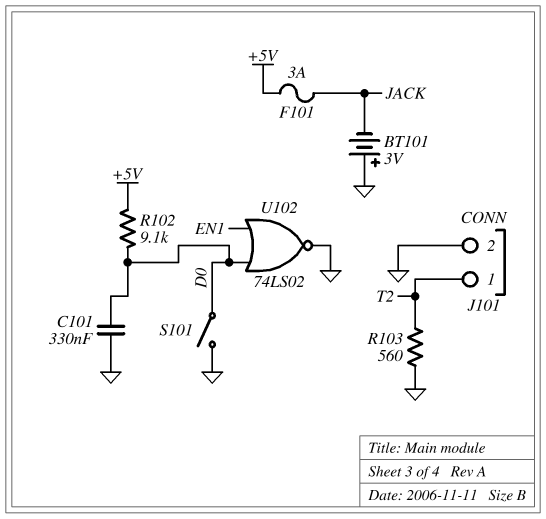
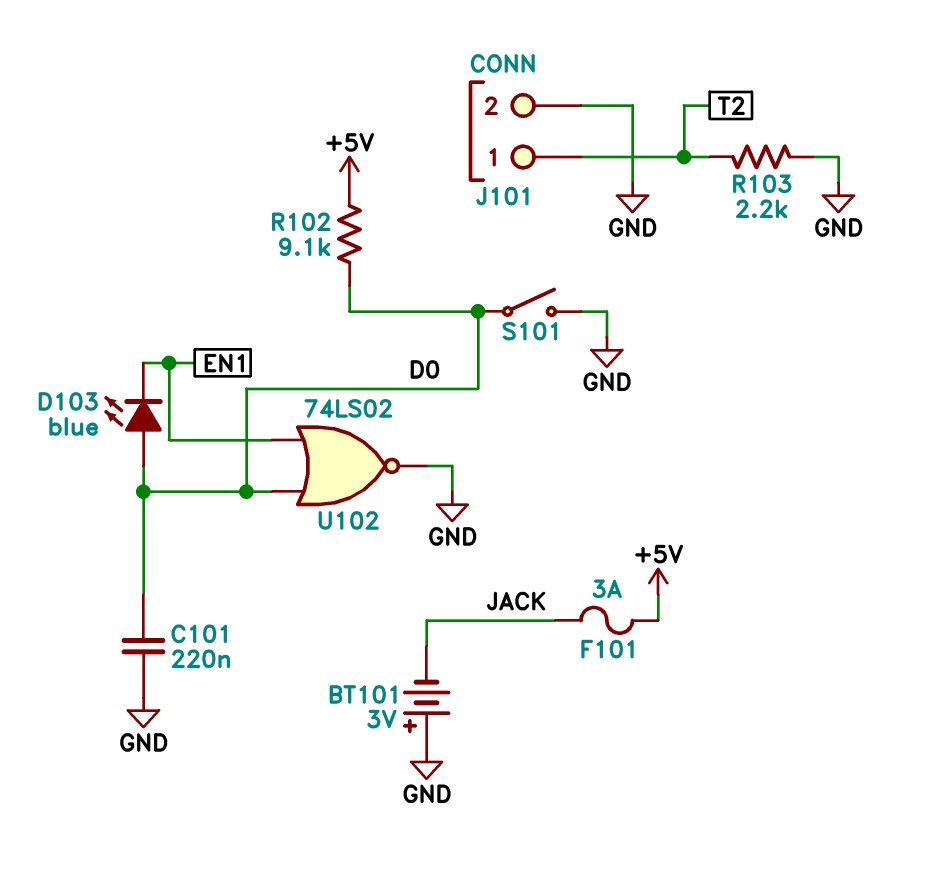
C101: 330nF (D0, GND) -> 220nF (D0, GND)
D103: none -> LED blue (A D0, K EN1)
R103: 560 (GND, T2) -> 2.2k (GND, T2)

